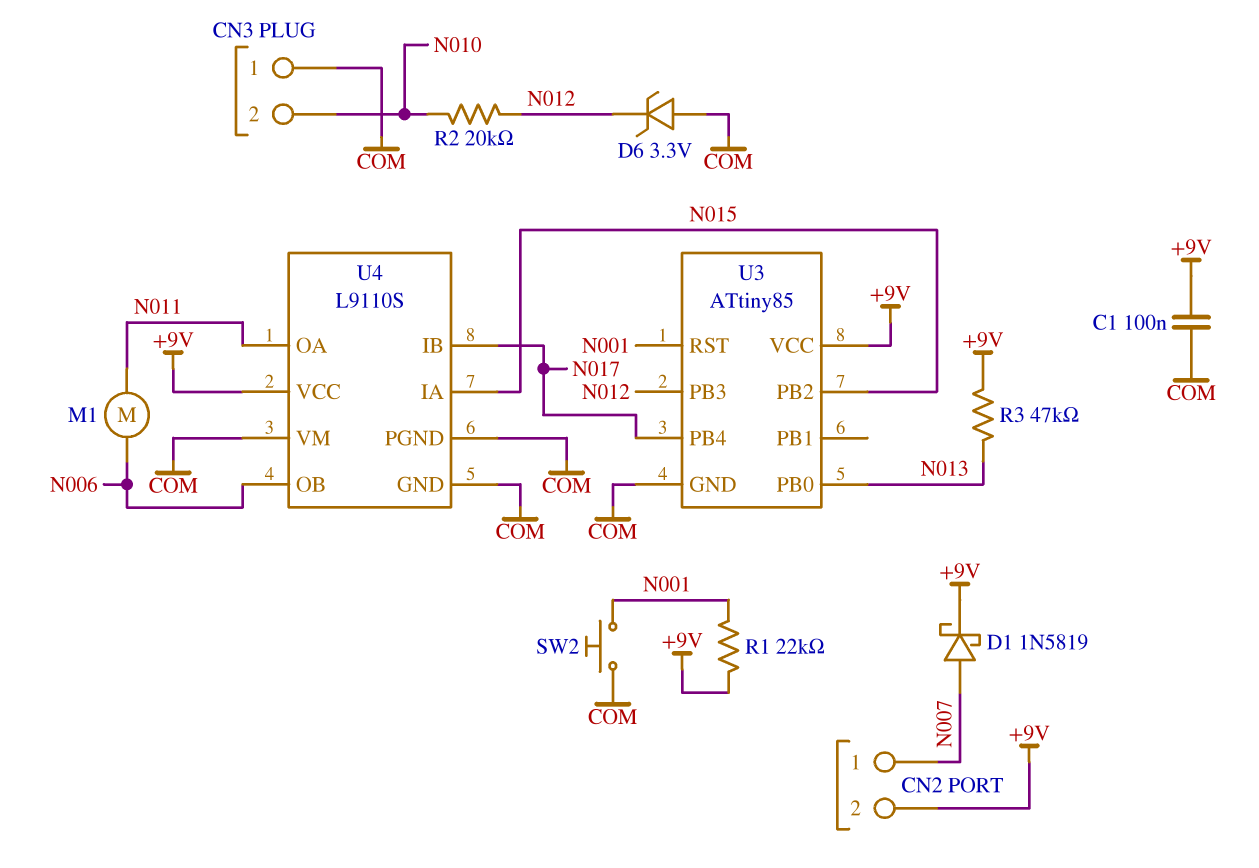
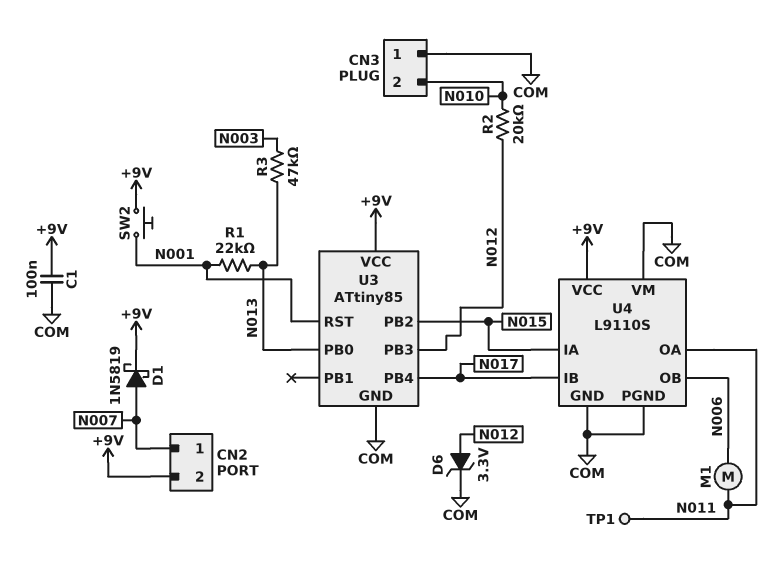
D6: zener 3.3V (A COM, K N012) -> zener 3.3V (A N012, K COM)
R1: 22k (+9V, N001) -> 22k (N001, N013)
R3: 47k (+9V, N013) -> 47k (N003, N013)
SW2: button (COM, N001) -> button (+9V, N001)
TP1: none -> test point (N011)

